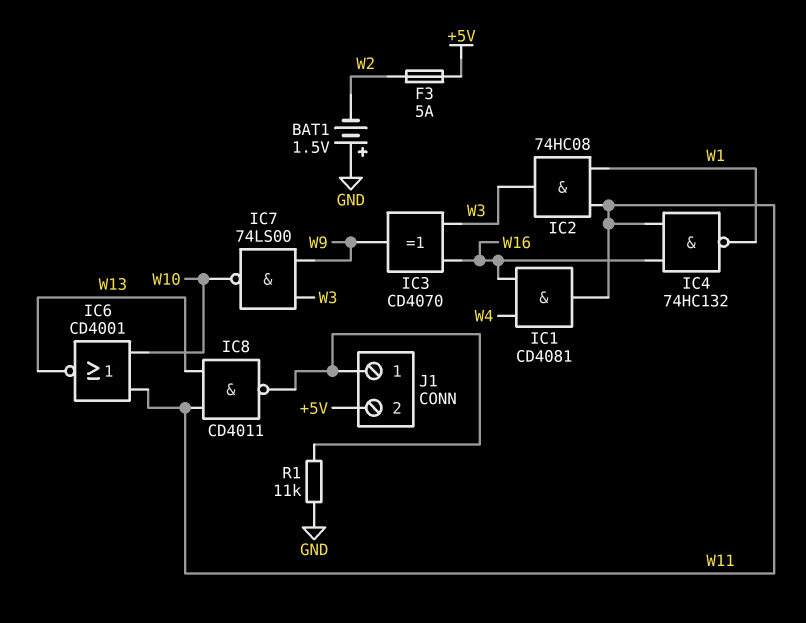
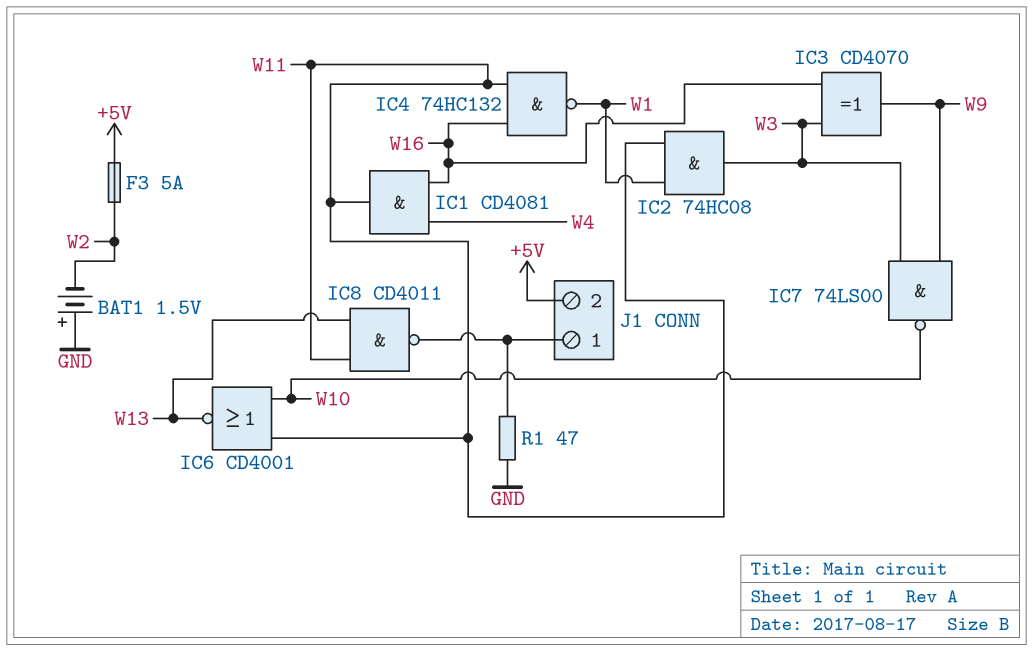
R1: 11k (GND, J1/1) -> 47 (GND, J1/1)

